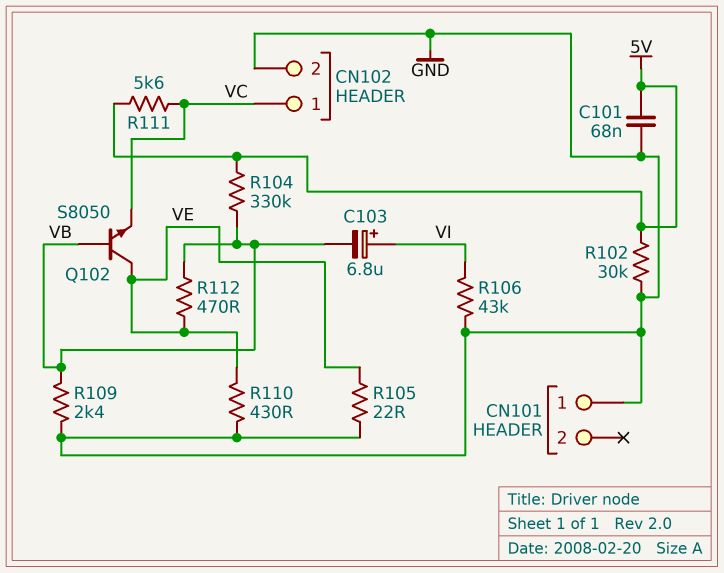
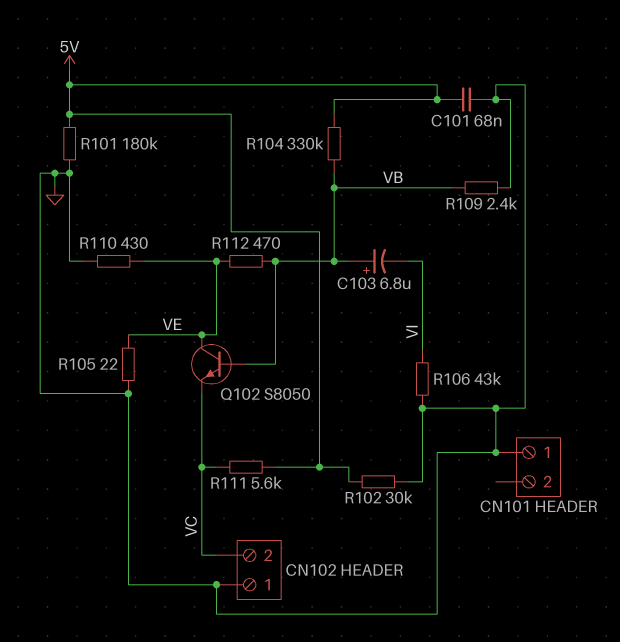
C103: 6.8uF (plus VI, minus VB) -> 6.8uF (plus VB, minus VI)
CN102 pin 1: VC -> GND
CN102 pin 2: GND -> VC
R101: none -> 180k (5V, GND)

